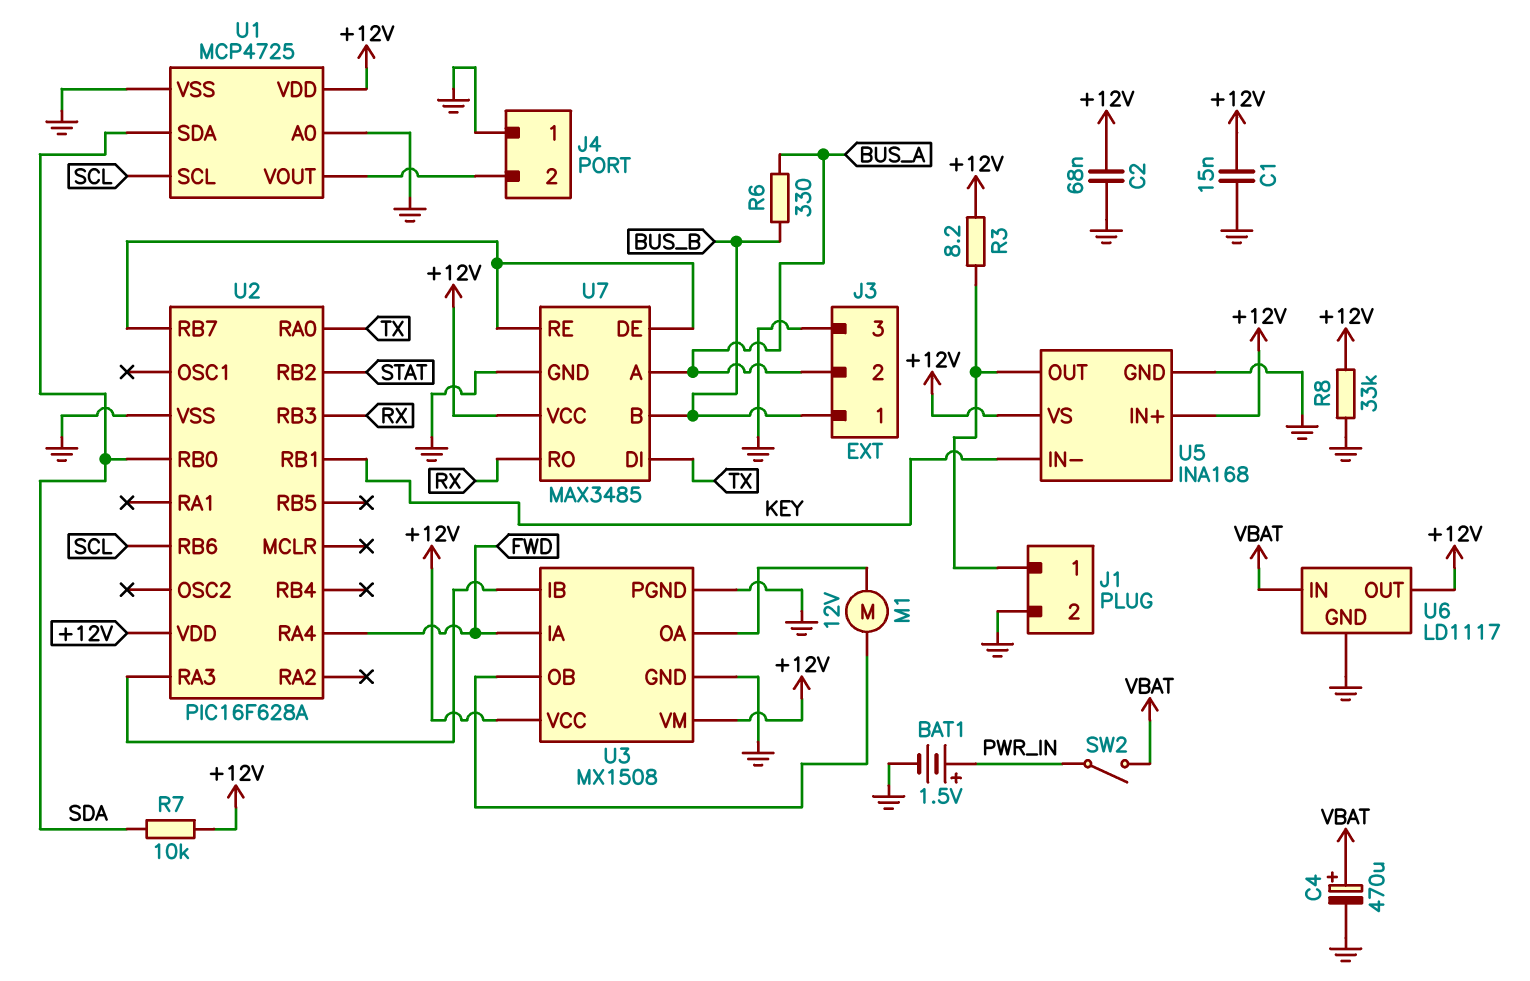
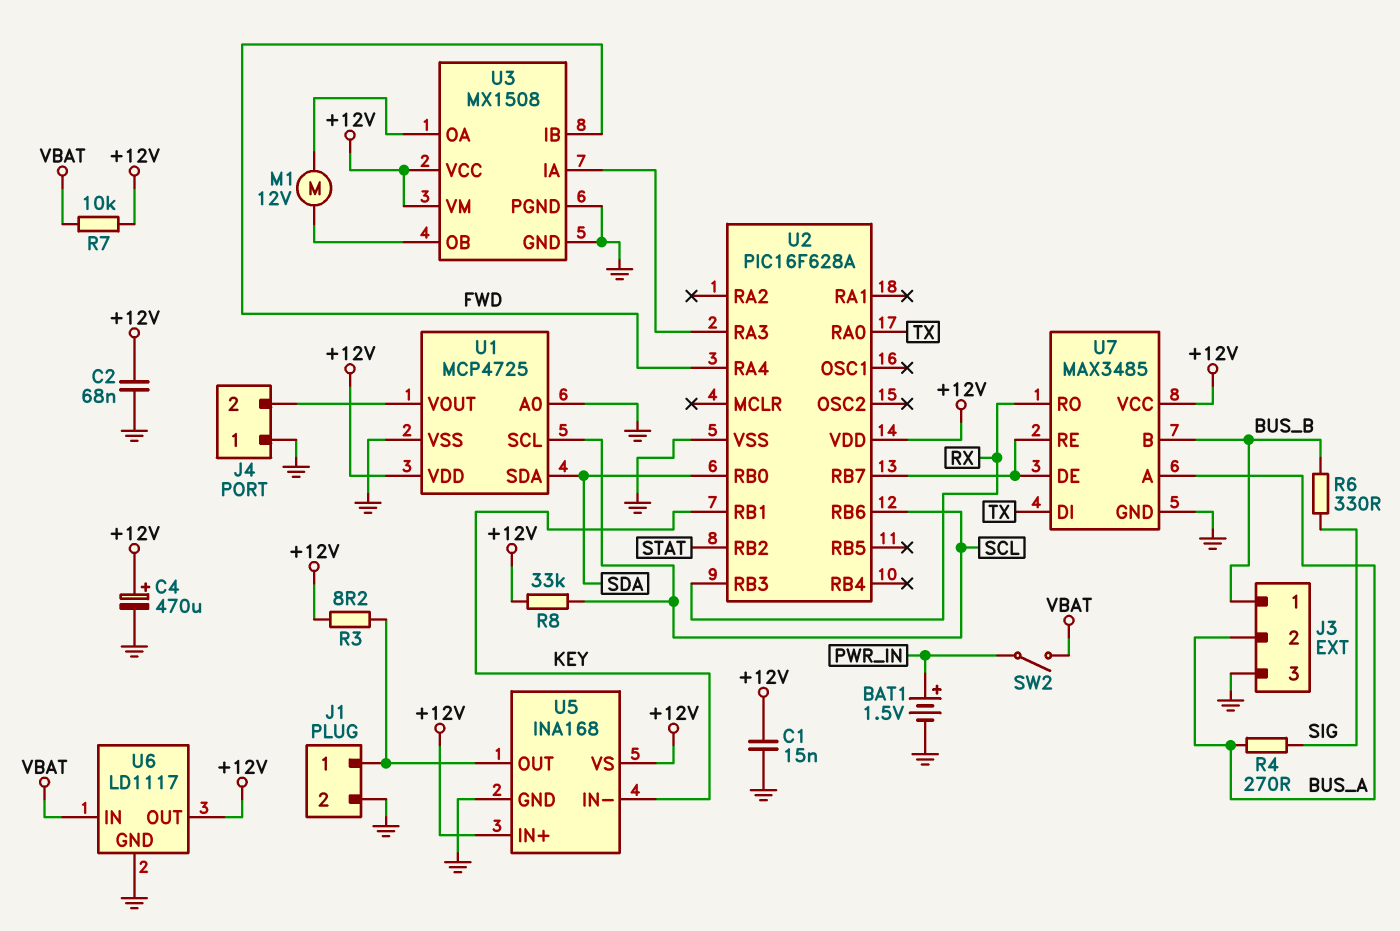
C4: 470uF (plus VBAT, minus GND) -> 470uF (plus +12V, minus GND)
R4: none -> 270 (BUS_A, SIG)
R6: 330 (BUS_A, BUS_B) -> 330 (BUS_B, SIG)
R7: 10k (+12V, SDA) -> 10k (+12V, VBAT)
R8: 33k (+12V, GND) -> 33k (+12V, SCL)
U3 pin IA: FWD -> U2/RA3
U3 pin IB: U2/RA3 -> FWD

